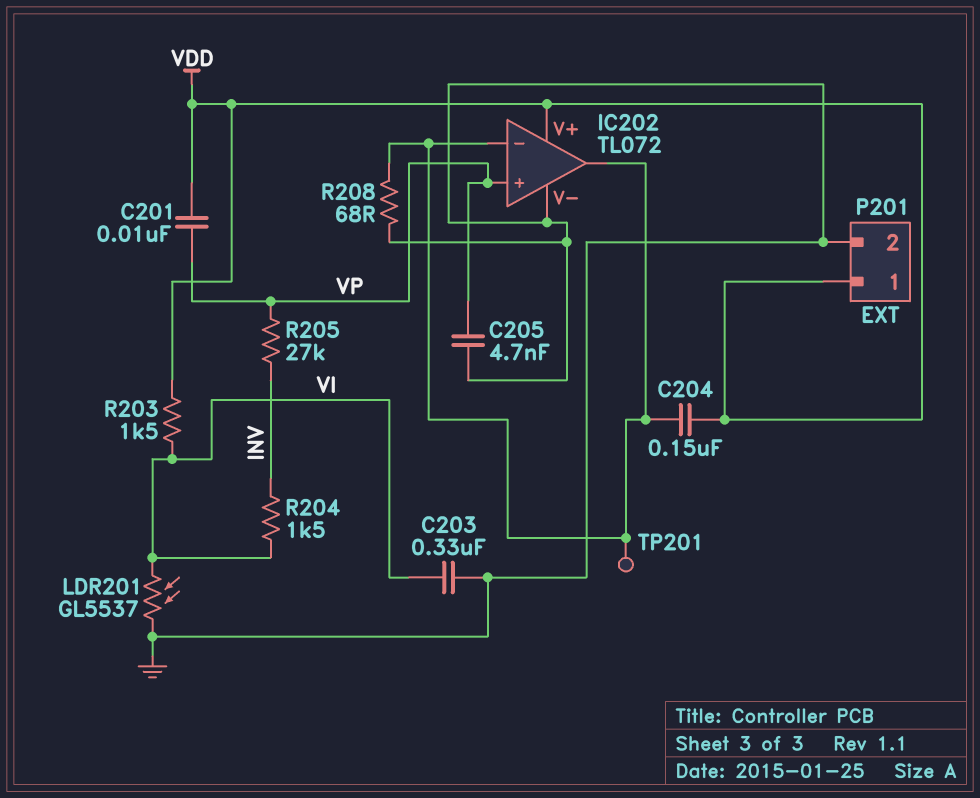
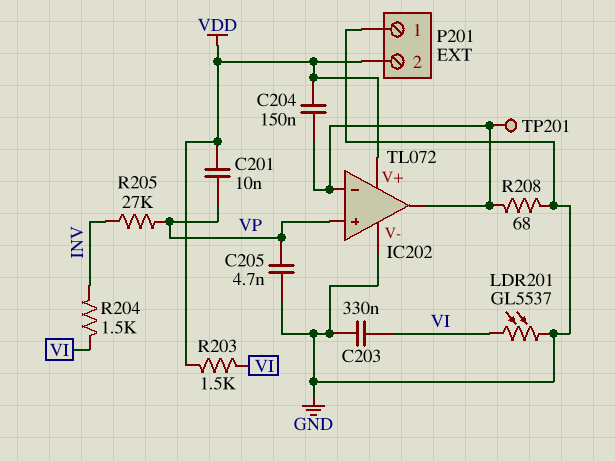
P201 pin 1: VDD -> GND
P201 pin 2: GND -> VDD

